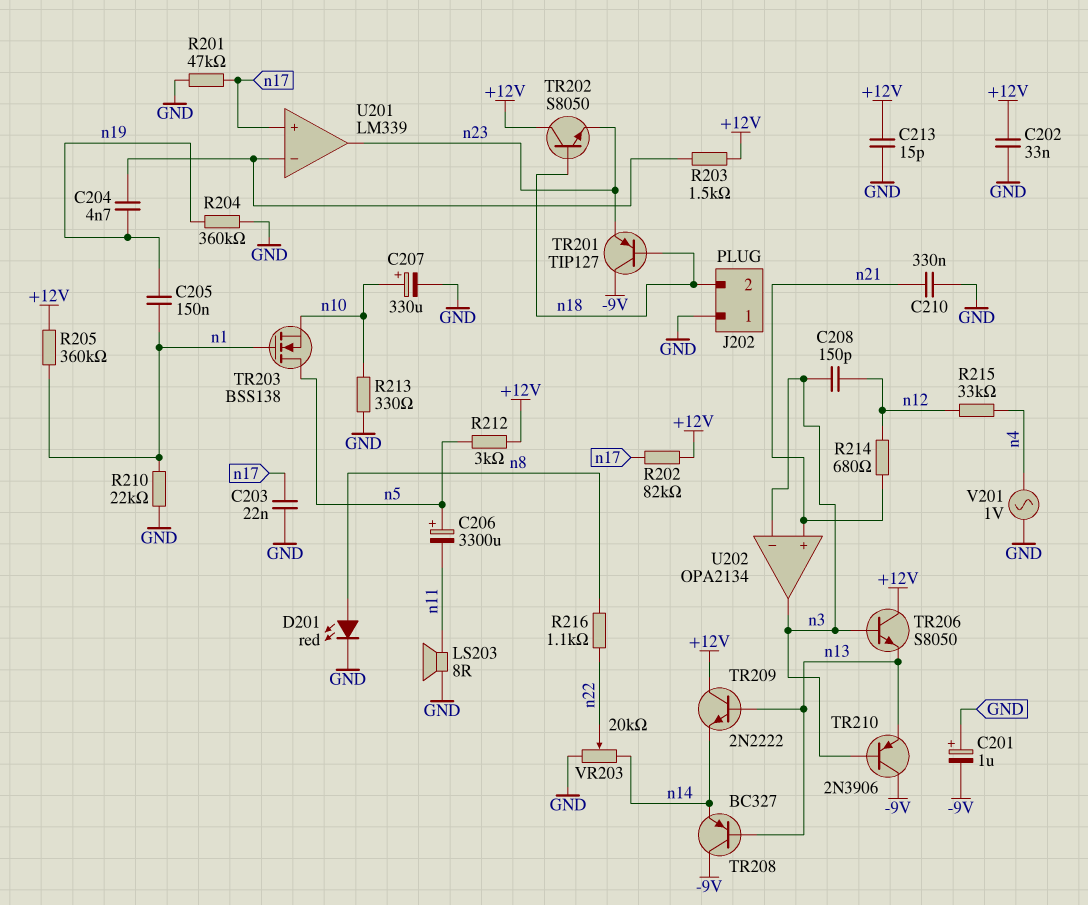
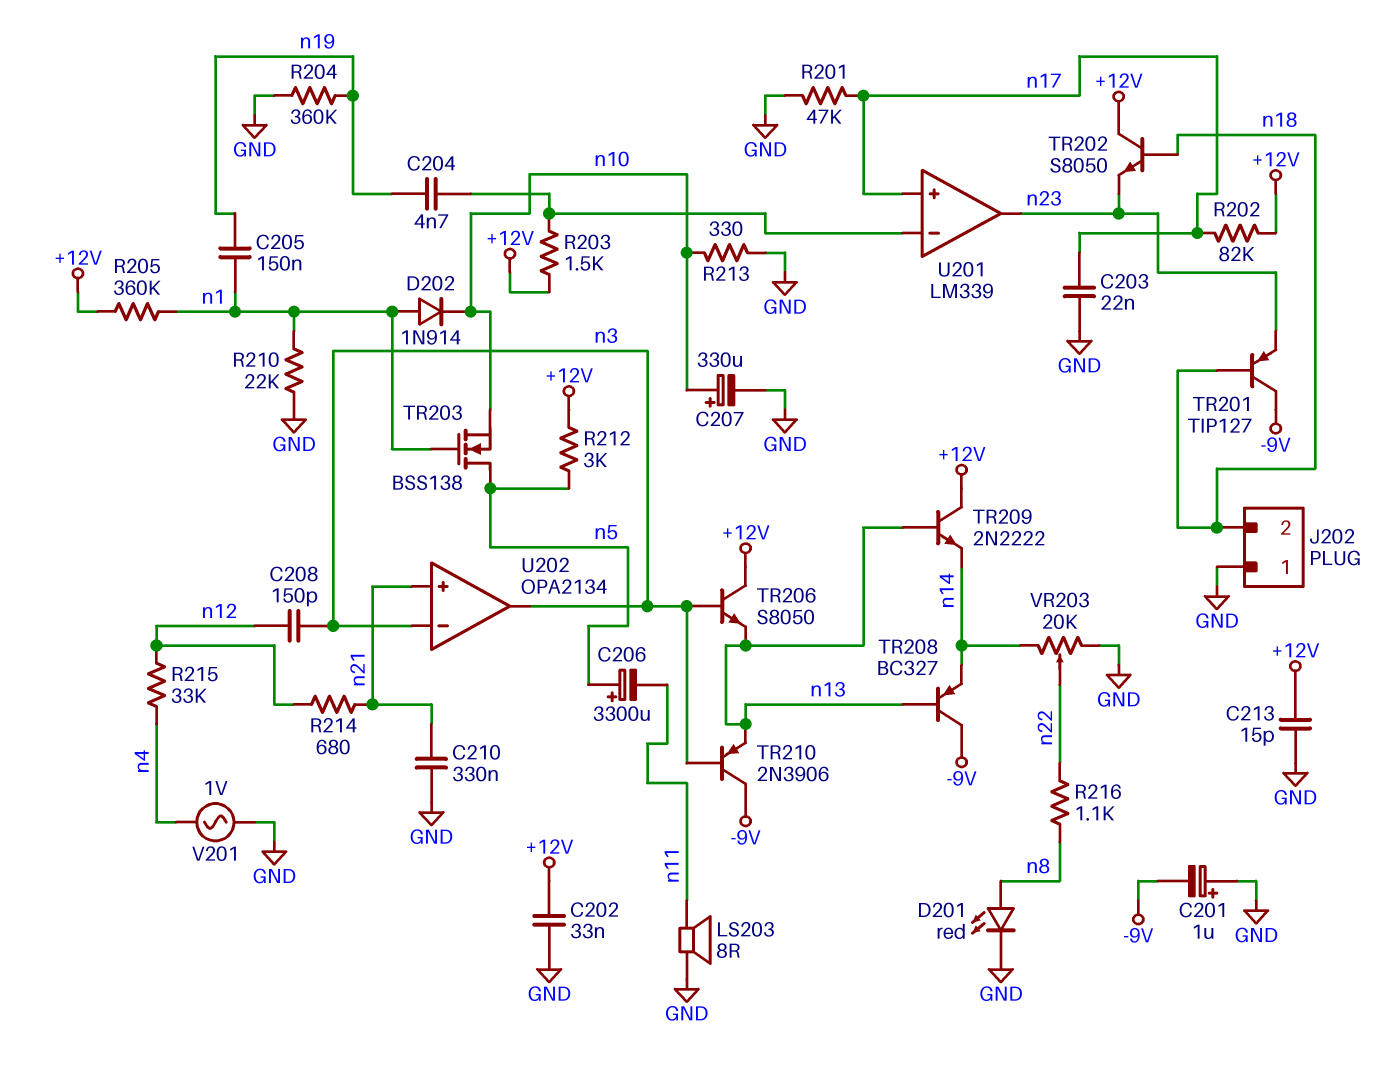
D202: none -> diode 1N914 (A n1, K n10)

